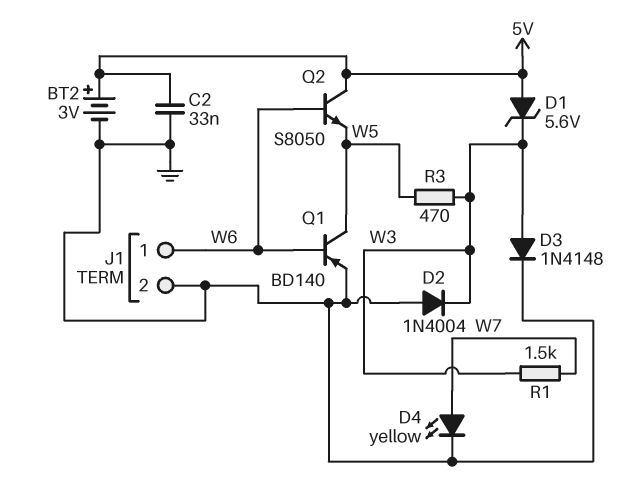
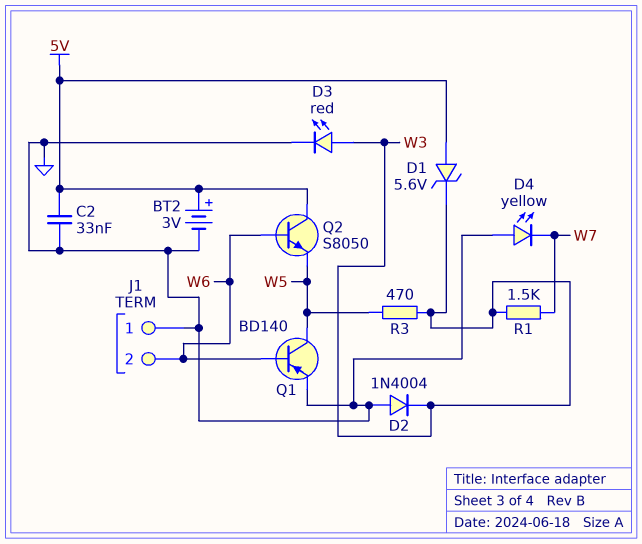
D3: diode 1N4148 (A W3, K GND) -> LED red (A W3, K GND)
D4: LED yellow (A W7, K GND) -> LED yellow (A GND, K W7)
J1 pin 1: W6 -> GND
J1 pin 2: GND -> W6

